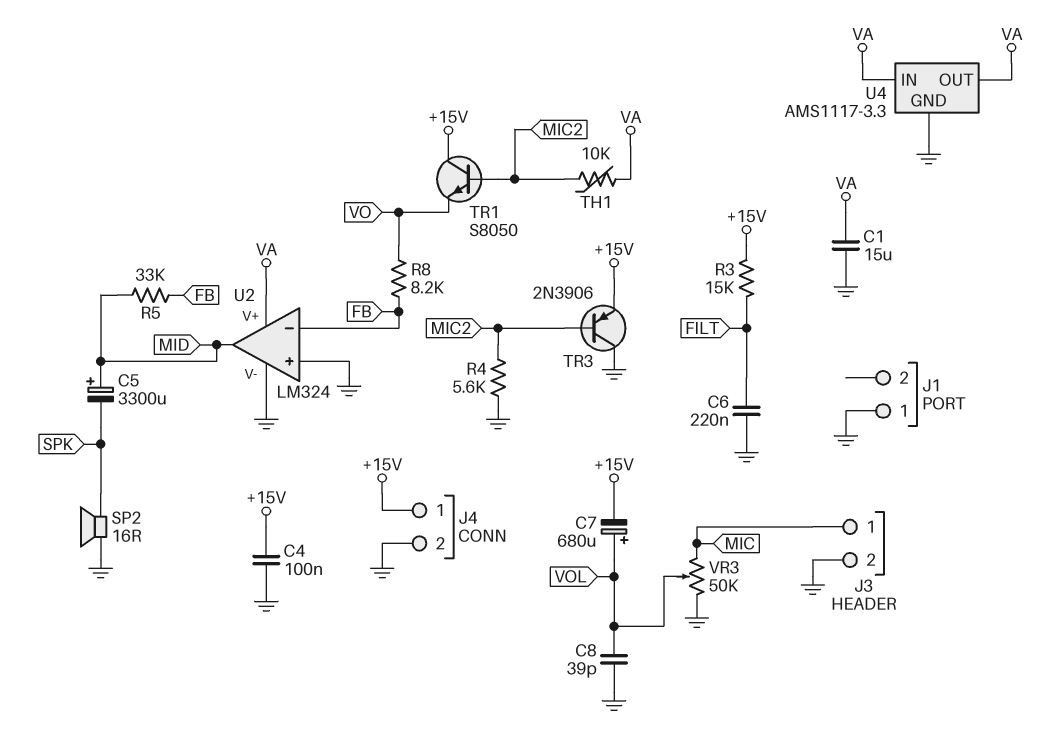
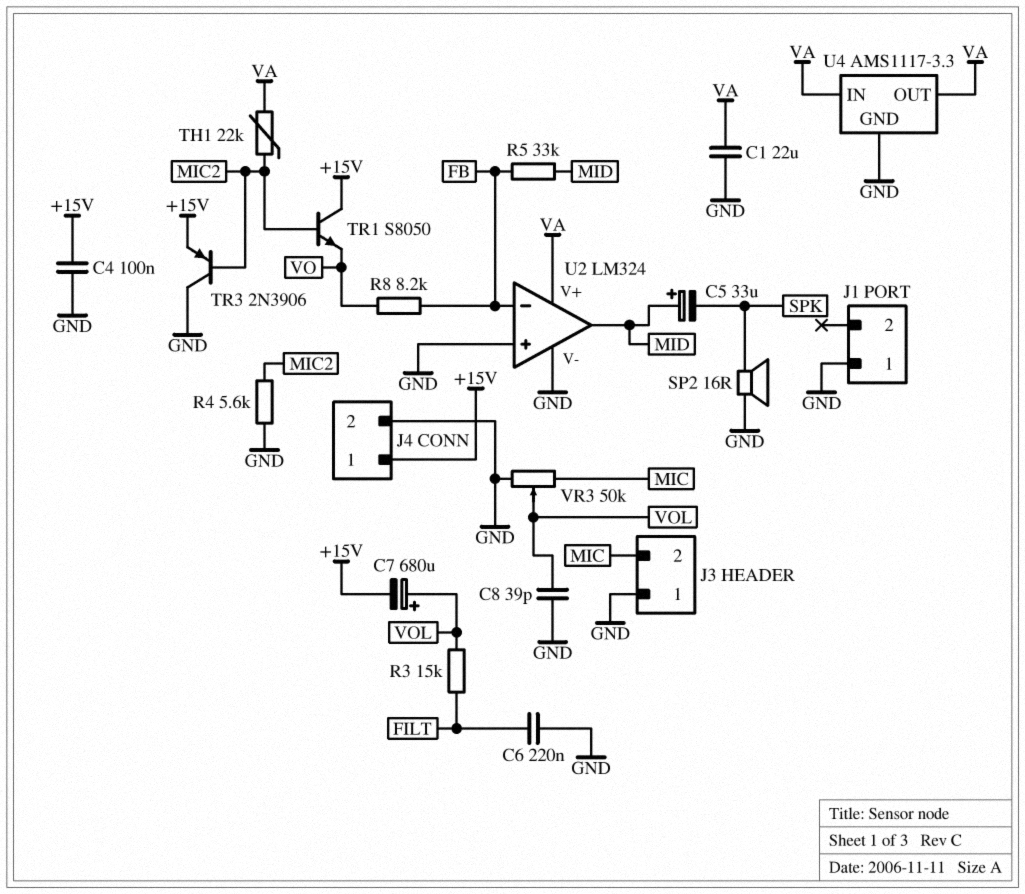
C1: 15uF (GND, VA) -> 22uF (GND, VA)
C5: 3300uF (plus MID, minus SPK) -> 33uF (plus MID, minus SPK)
J3 pin 1: MIC -> GND
J3 pin 2: GND -> MIC
R3: 15k (+15V, FILT) -> 15k (FILT, VOL)
TH1: 10k (MIC2, VA) -> 22k (MIC2, VA)

